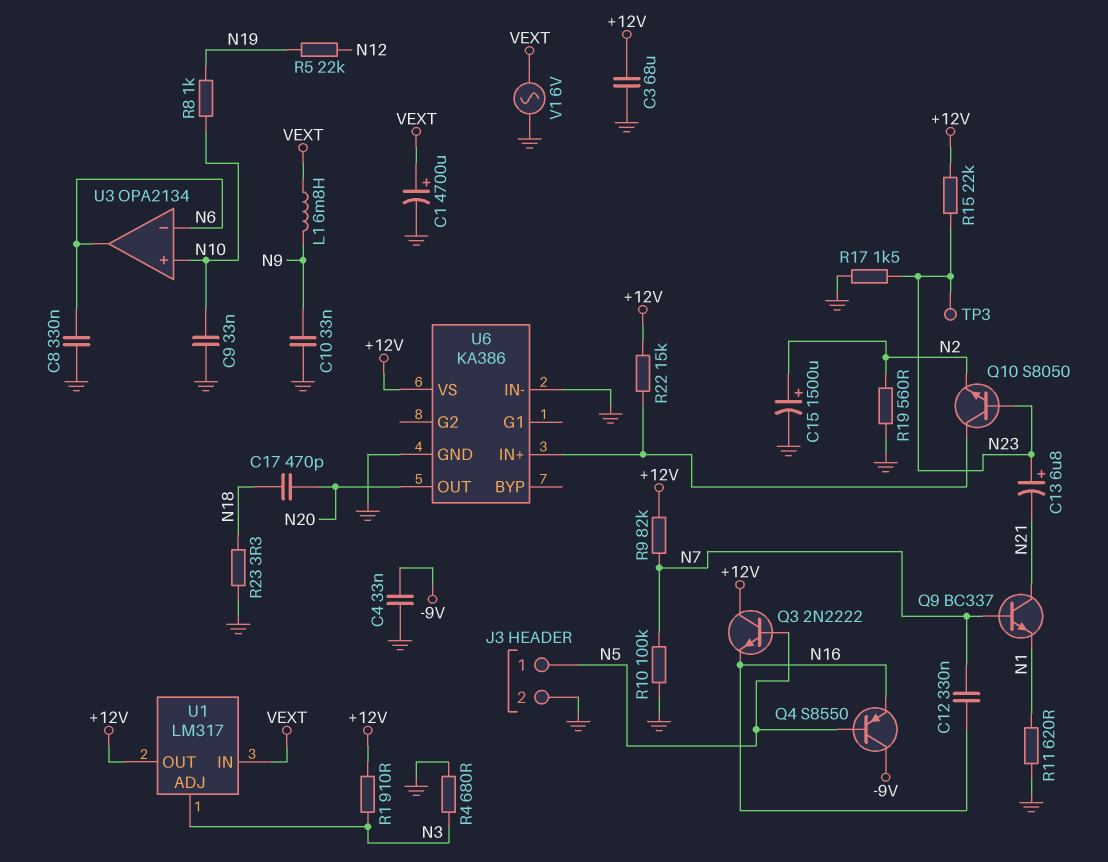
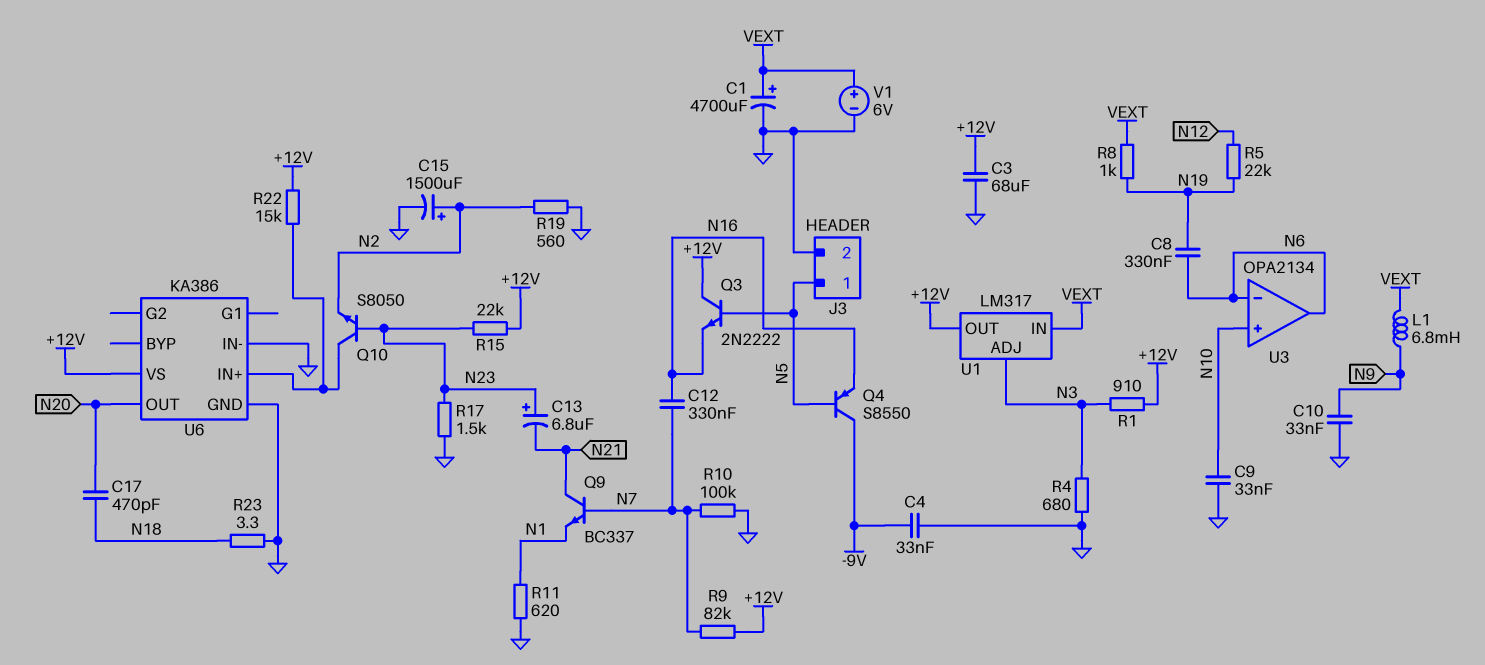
C8: 330nF (GND, N6) -> 330nF (N6, N19)
R8: 1k (N10, N19) -> 1k (N19, VEXT)
TP3: test point (N23) -> none
V1: AC 6V (GND, VEXT) -> 6V (plus VEXT, minus GND)

